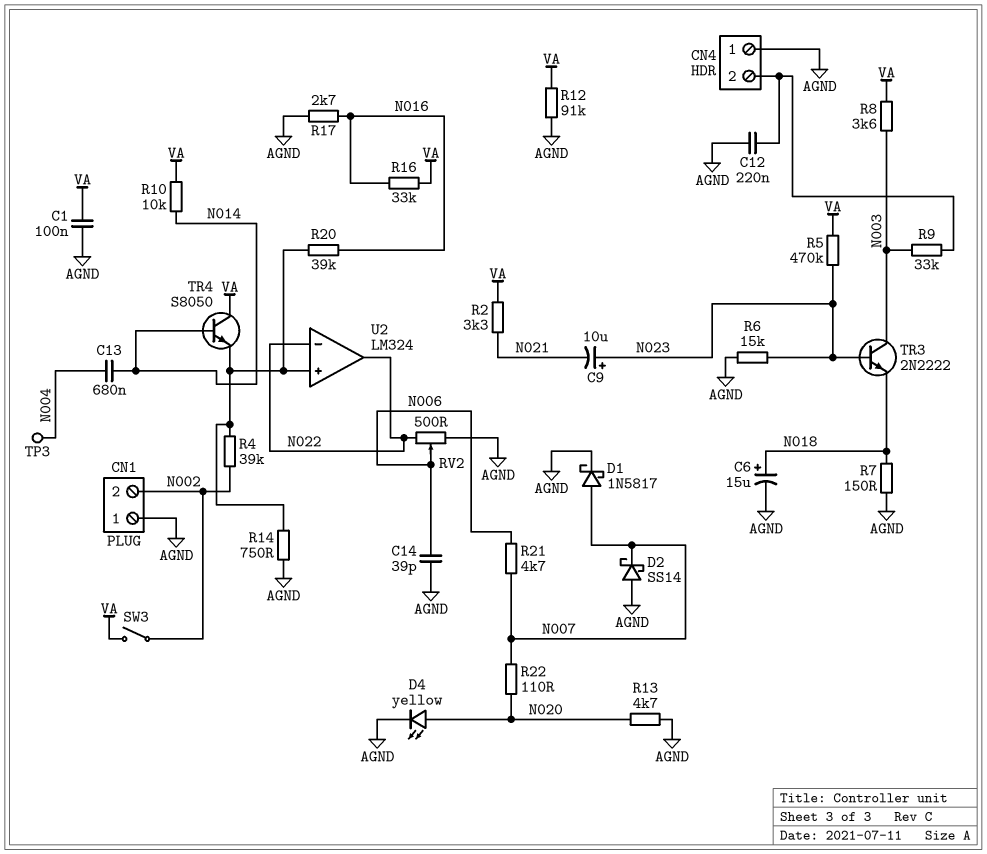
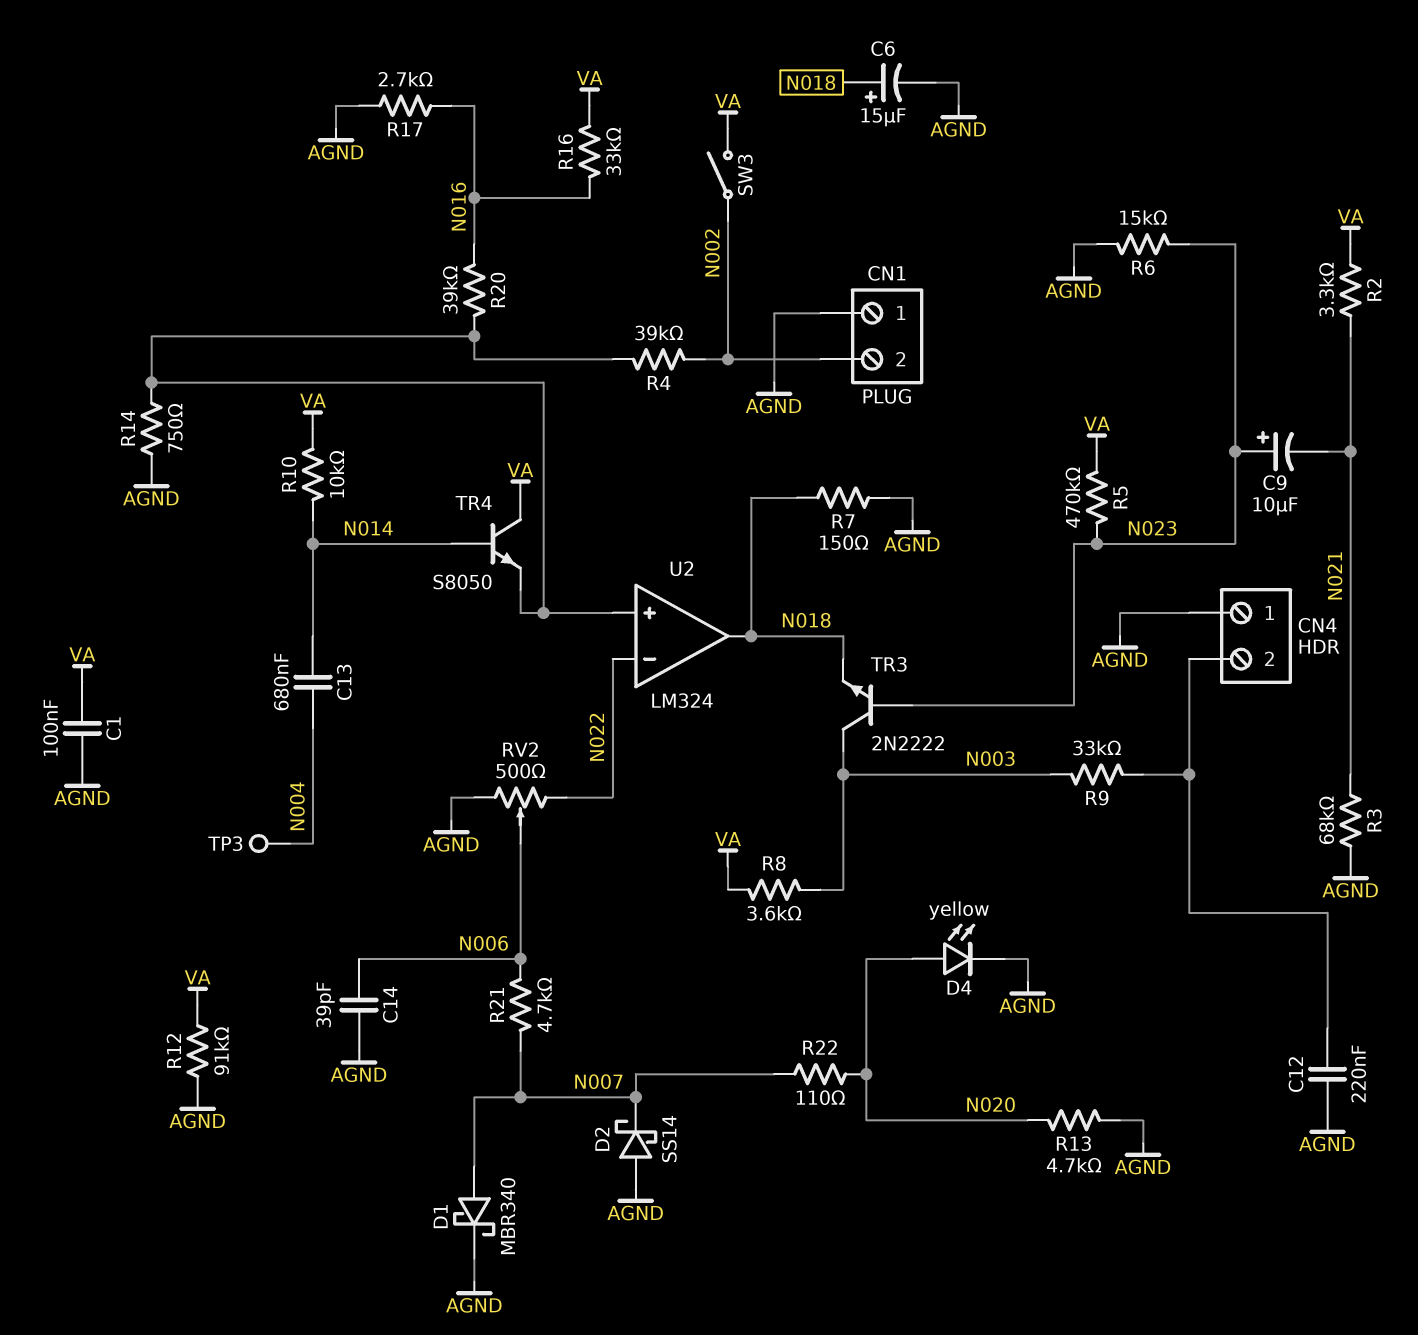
D1: schottky 1N5817 (A N007, K AGND) -> schottky MBR340 (A N007, K AGND)
R3: none -> 68k (AGND, N021)
U2 pin out: N022 -> N018

